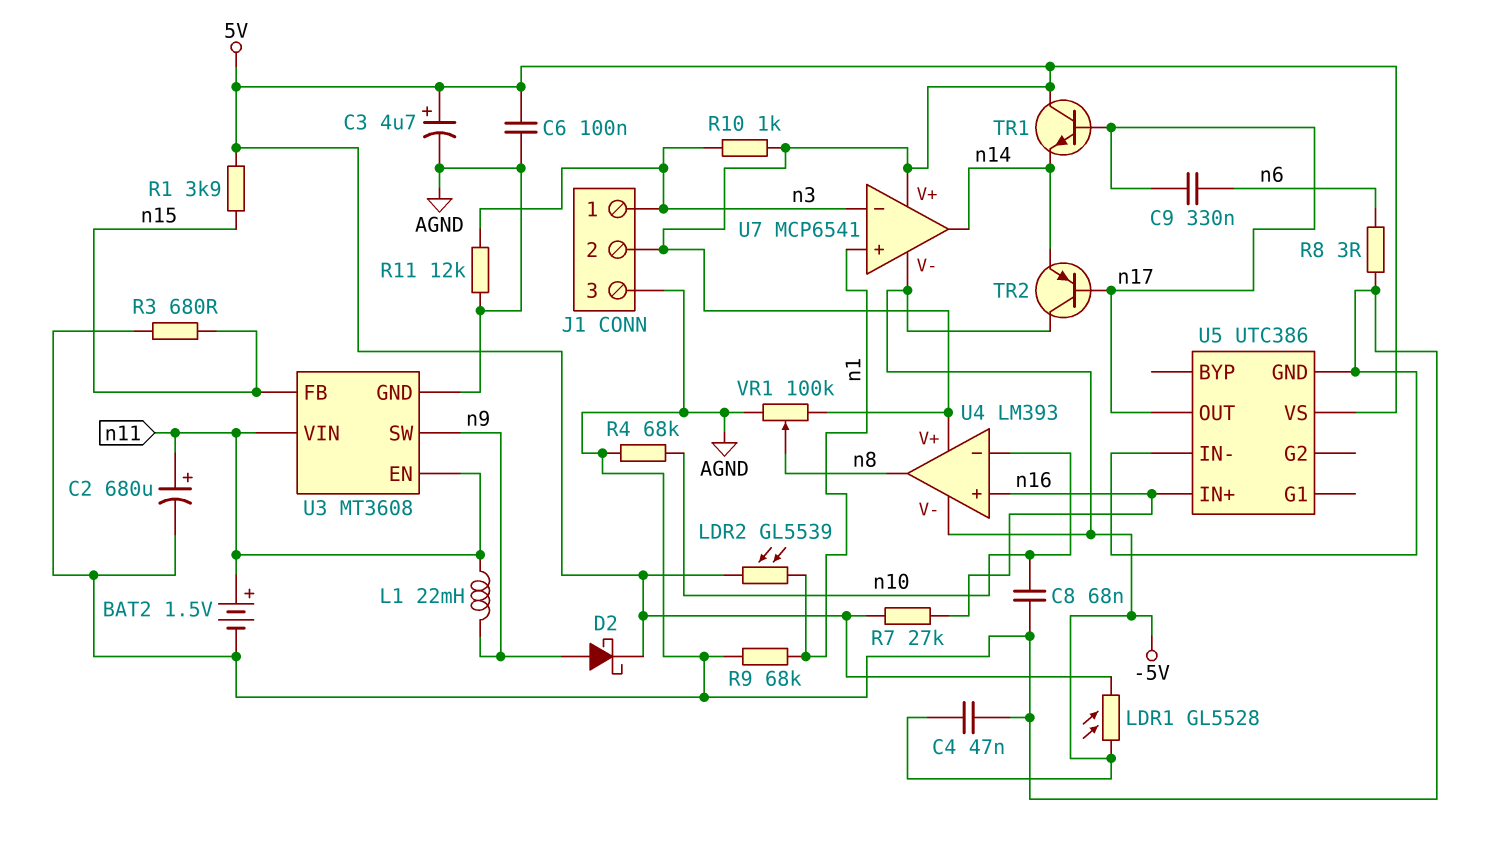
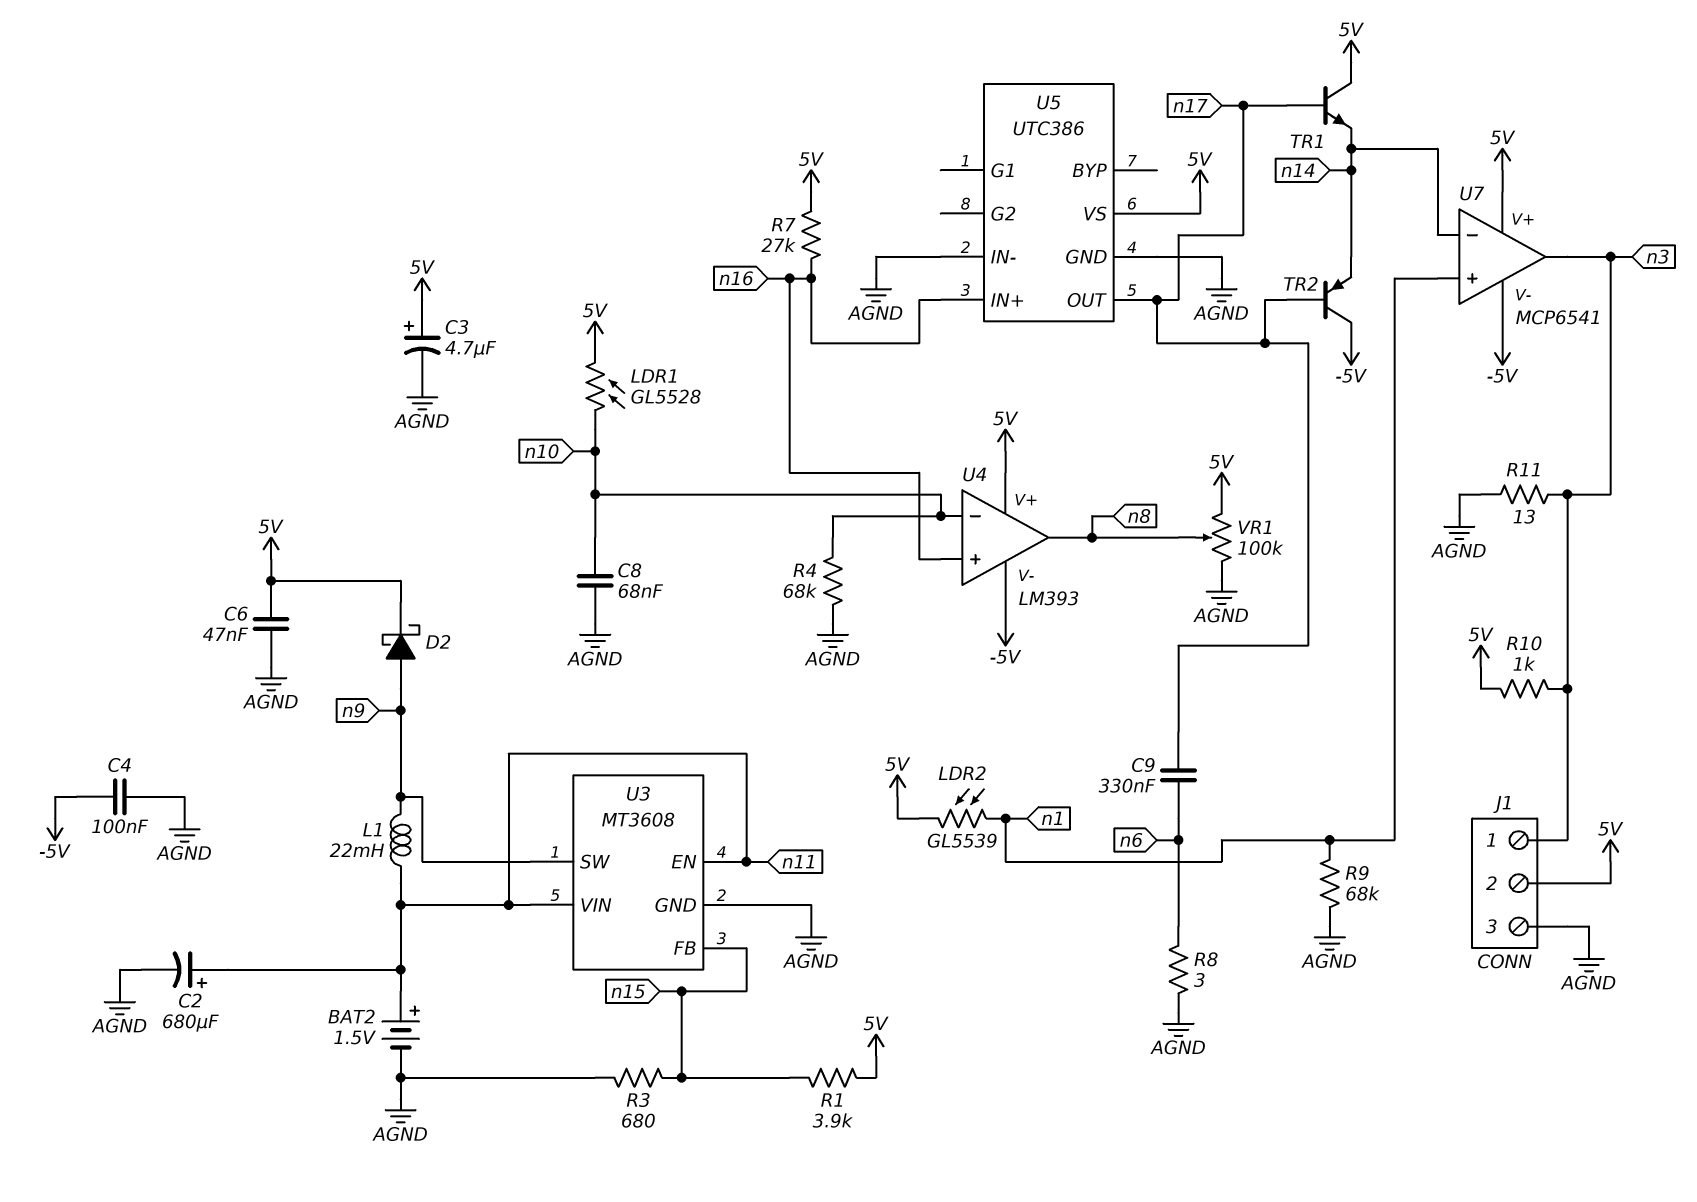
C4: 47nF (-5V, AGND) -> 100nF (-5V, AGND)
C6: 100nF (5V, AGND) -> 47nF (5V, AGND)
LDR1: GL5528 (-5V, 5V) -> GL5528 (5V, n10)
R11: 12k (AGND, n3) -> 13 (AGND, n3)
U7 pin in-: n3 -> n14
U7 pin out: n14 -> n3

